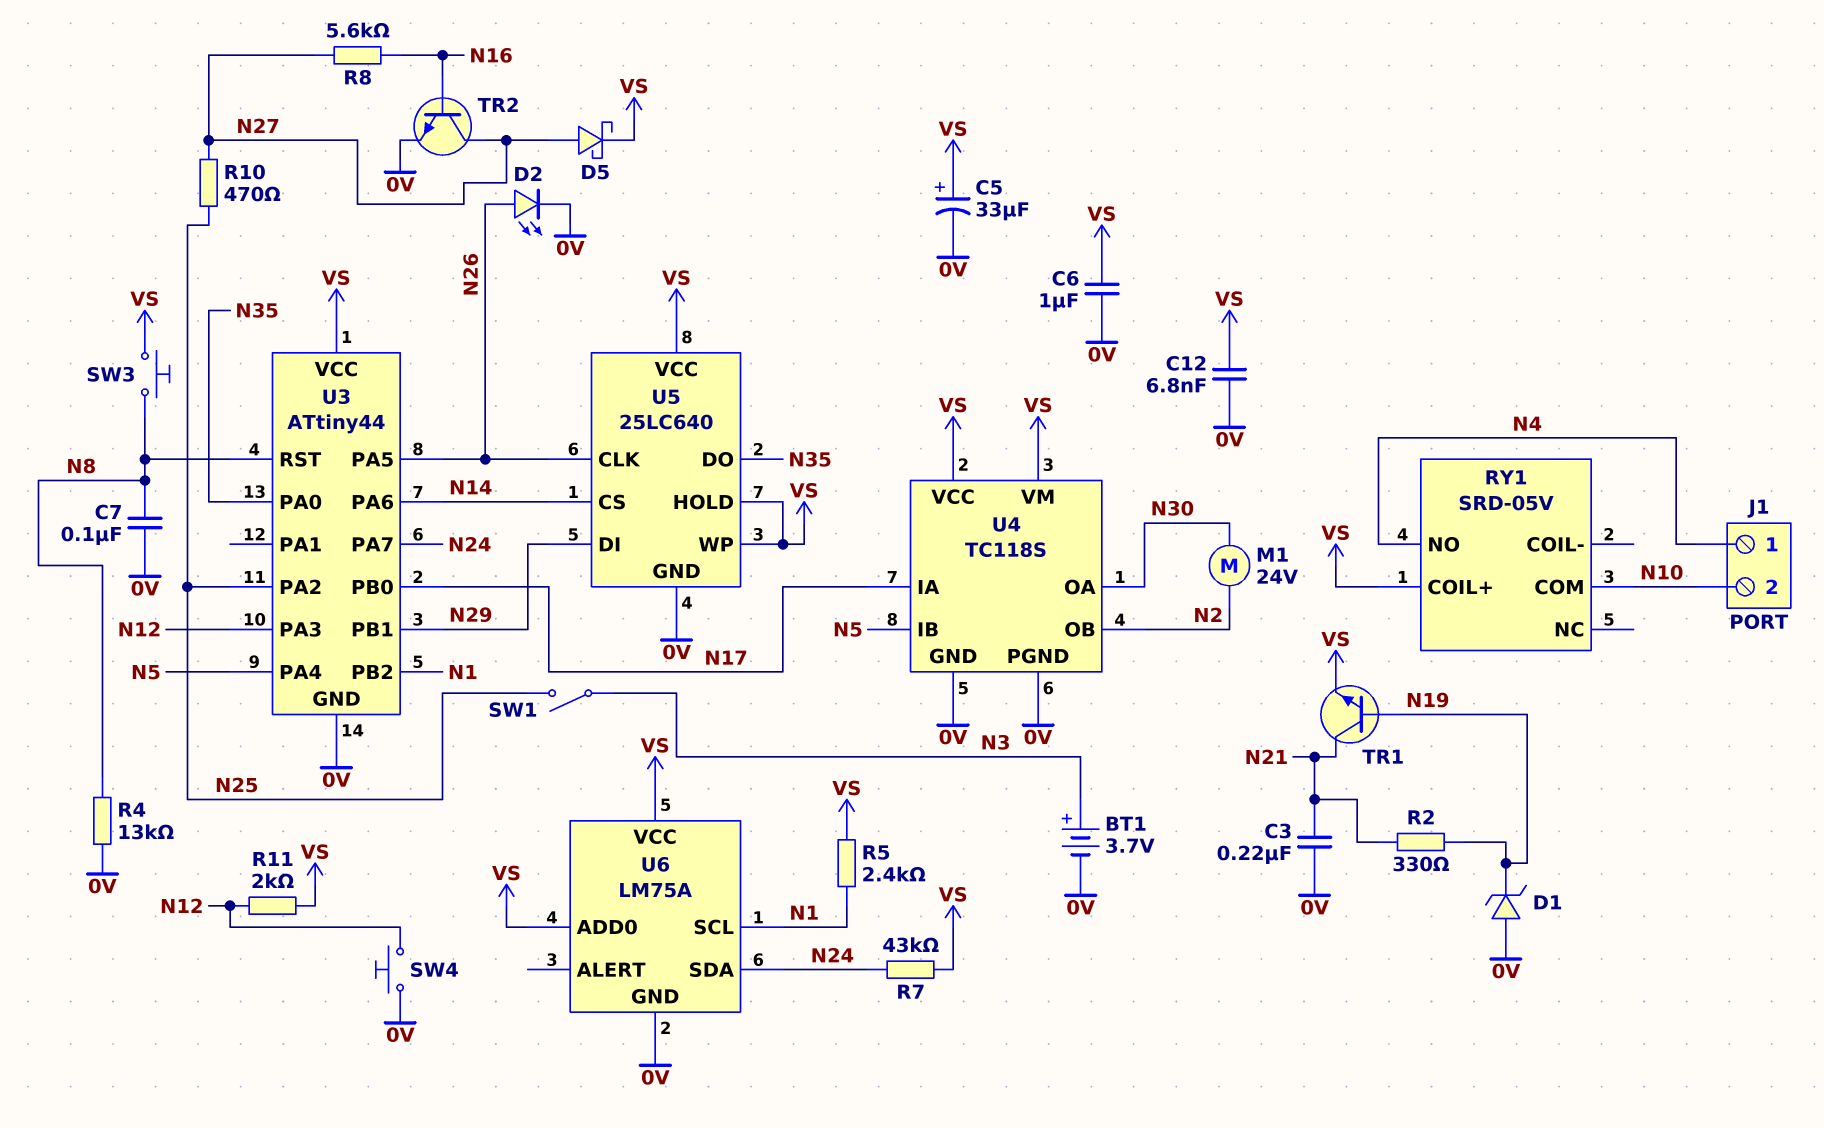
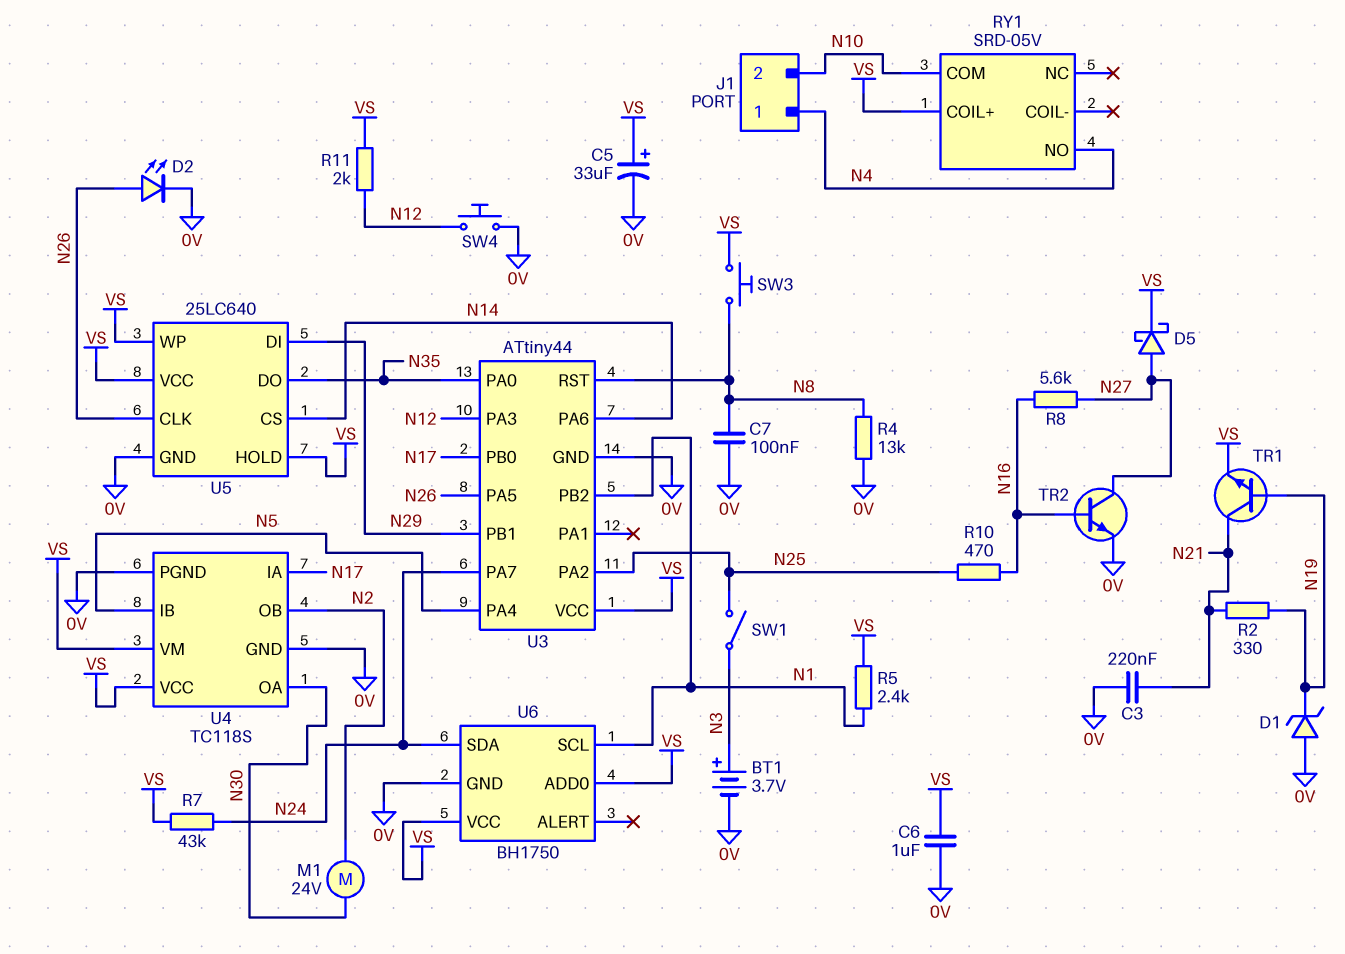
C12: 6.8nF (0V, VS) -> none
R10: 470 (N25, N27) -> 470 (N16, N25)
U6: LM75A -> BH1750

